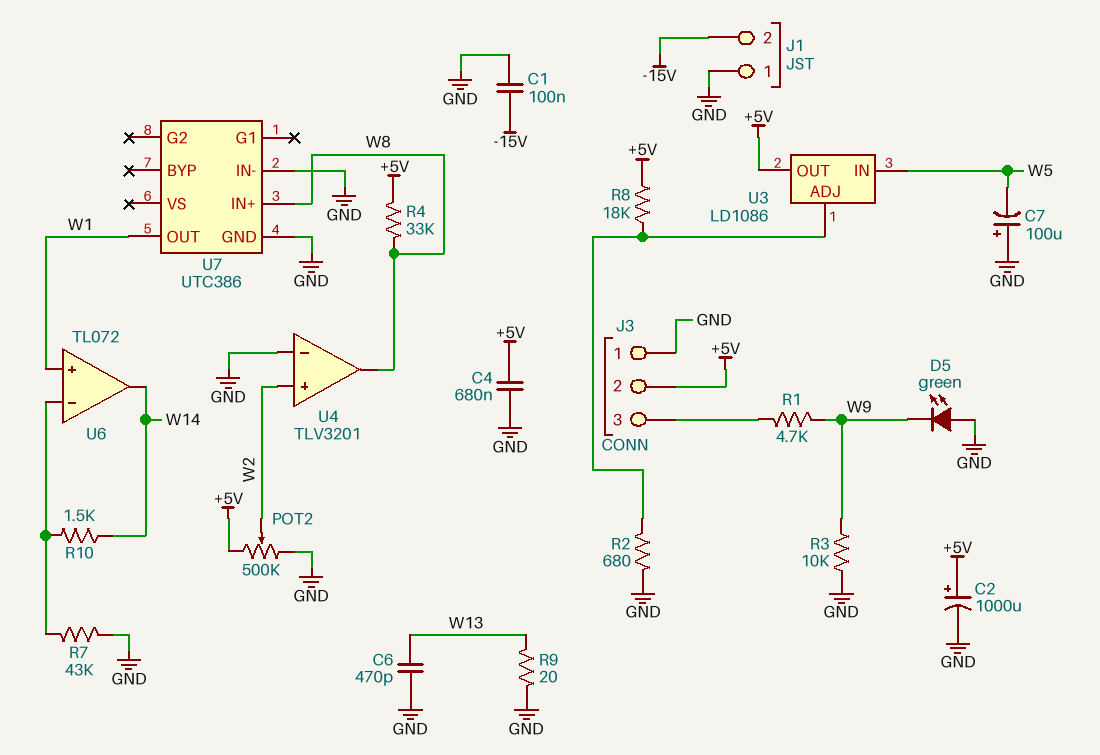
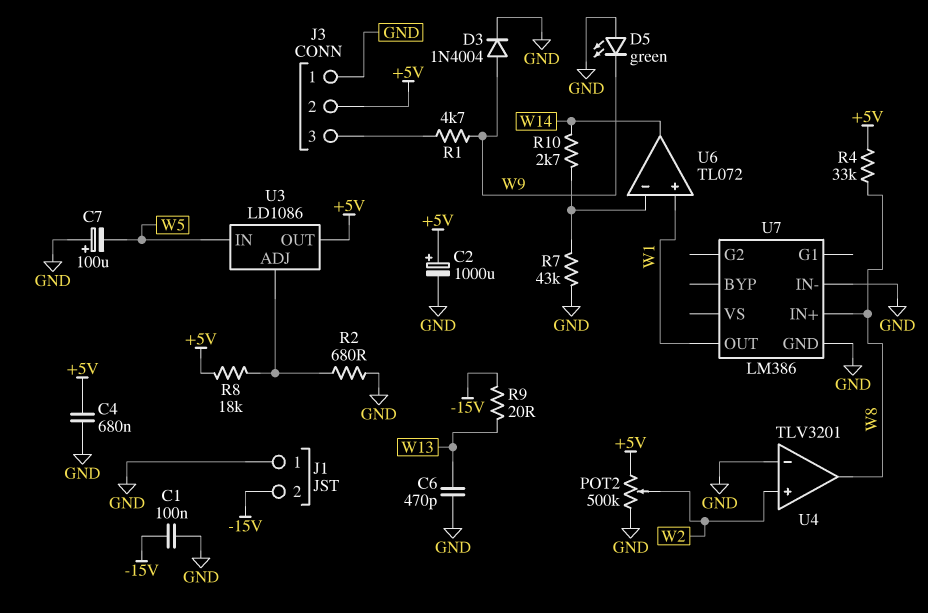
D3: none -> diode 1N4004 (A W9, K GND)
R3: 10k (GND, W9) -> none
R9: 20 (GND, W13) -> 20 (-15V, W13)
R10: 1.5k (U6/in-, W14) -> 2.7k (U6/in-, W14)
U7: UTC386 -> LM386

